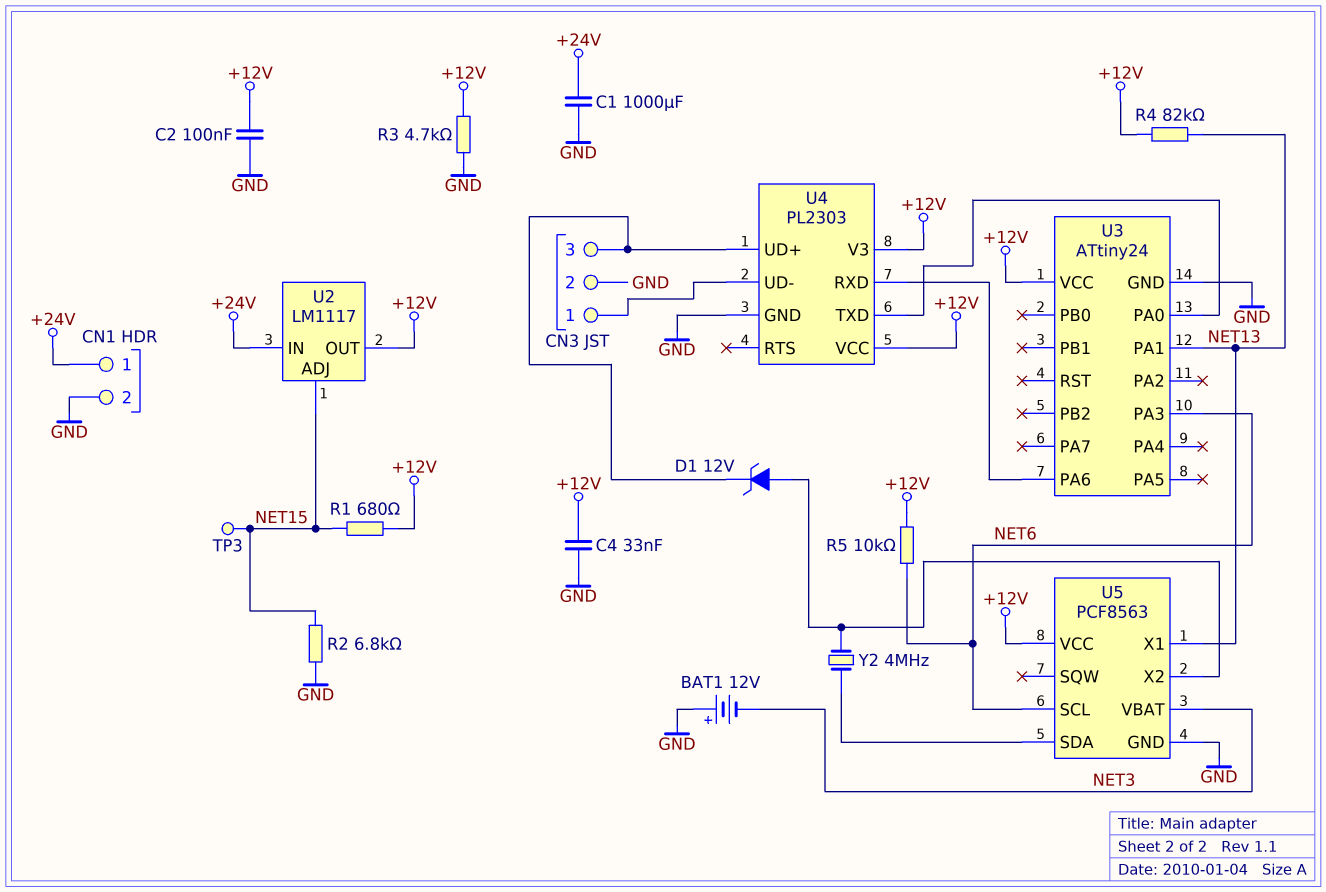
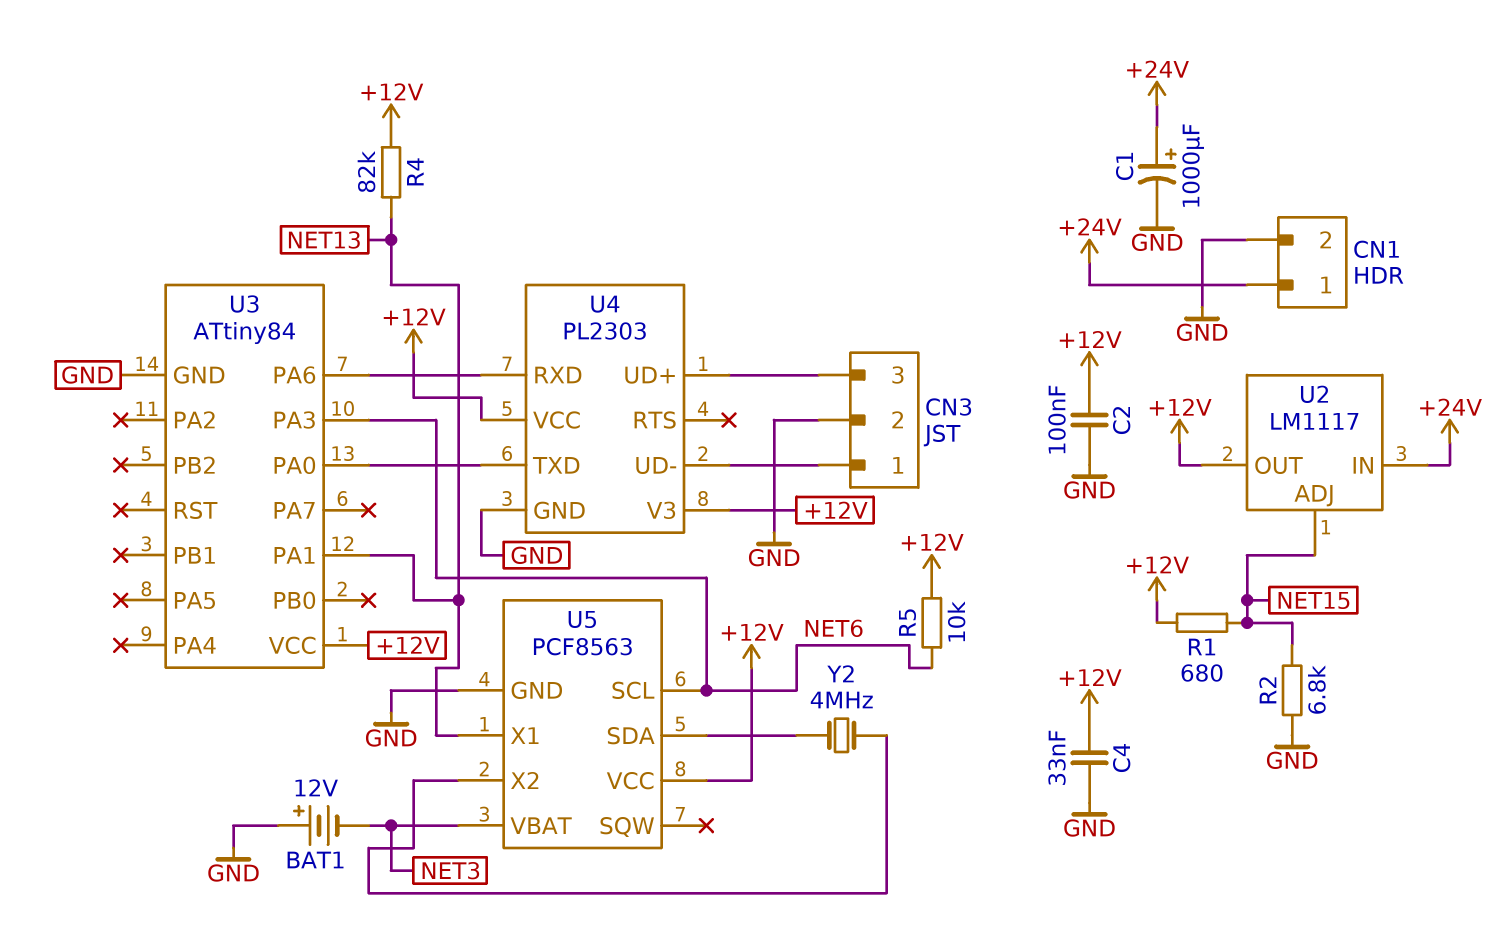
C1: 1000uF (+24V, GND) -> 1000uF (plus +24V, minus GND)
D1: zener 12V (A U5/X2, K CN3/3) -> none
R3: 4.7k (+12V, GND) -> none
TP3: test point (NET15) -> none
U3: ATtiny24 -> ATtiny84

